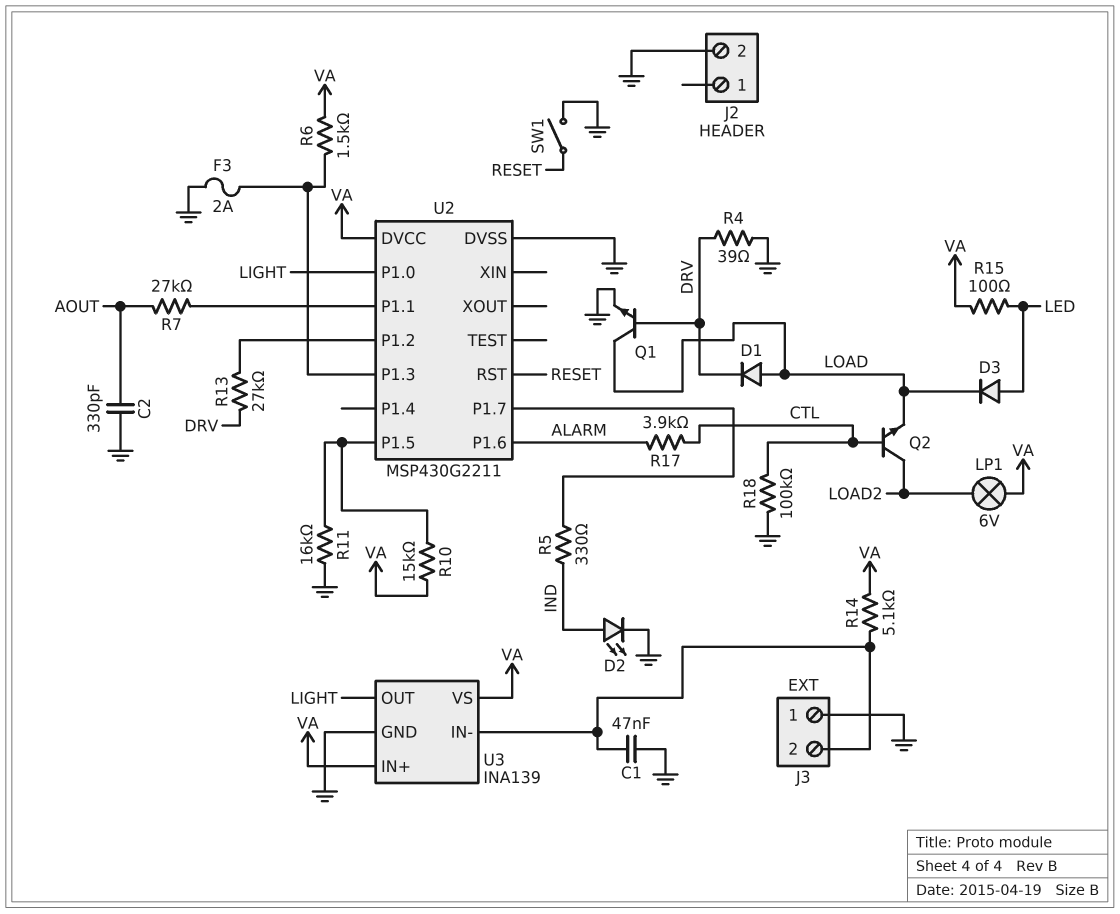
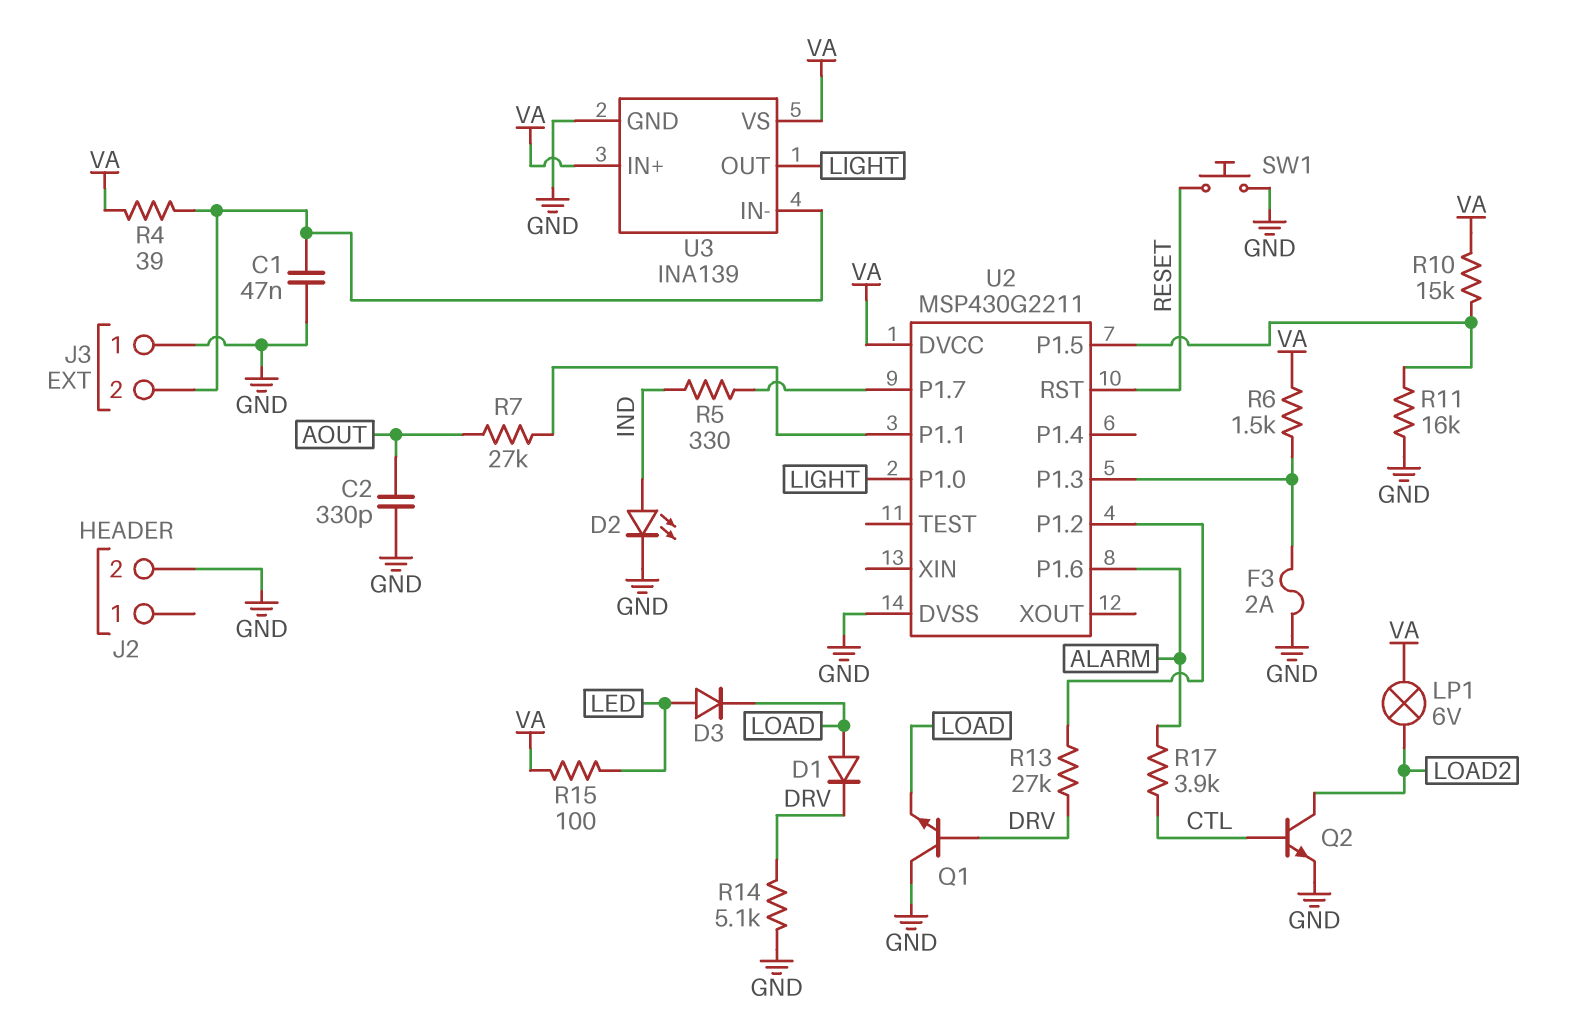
Q1: NPN (B DRV, C LOAD, E GND) -> NPN (B DRV, C GND, E LOAD)
Q2: NPN (B CTL, C LOAD2, E LOAD) -> NPN (B CTL, C LOAD2, E GND)
R4: 39 (DRV, GND) -> 39 (J3/2, VA)
R14: 5.1k (J3/2, VA) -> 5.1k (DRV, GND)
R18: 100k (CTL, GND) -> none
SW1: switch (GND, RESET) -> button (GND, RESET)

